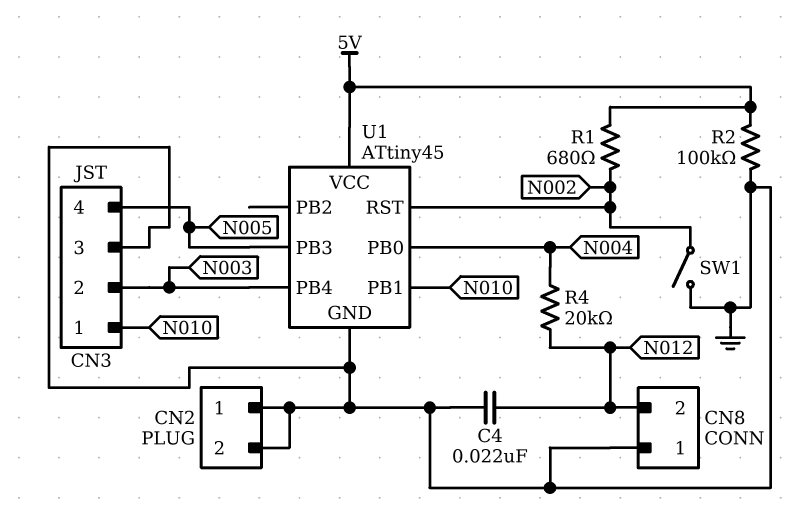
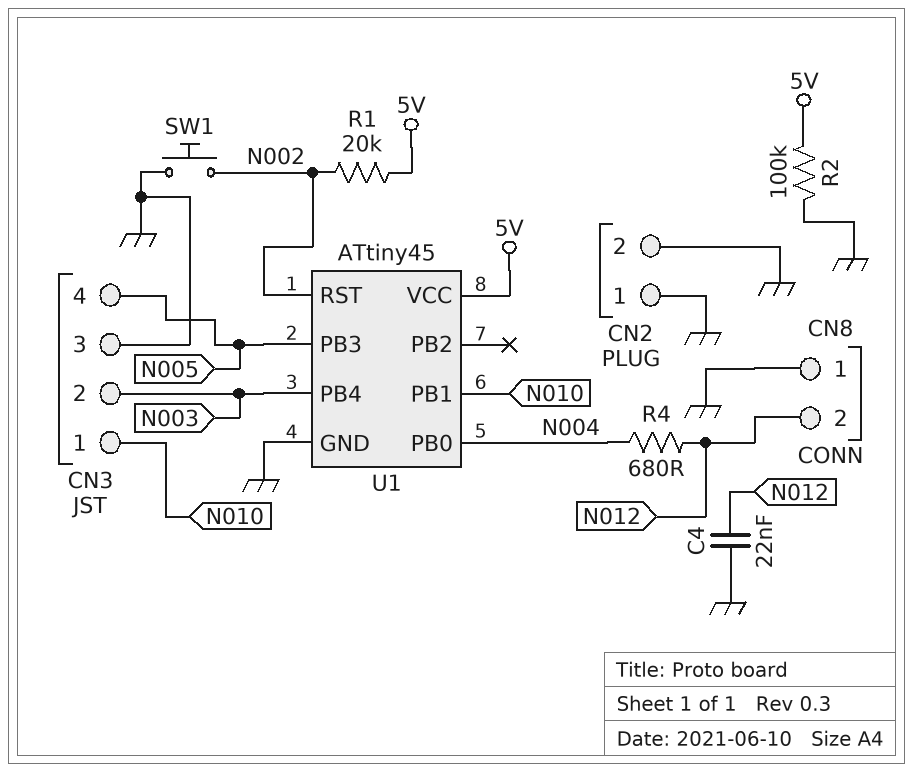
R1: 680 (5V, N002) -> 20k (5V, N002)
R4: 20k (N004, N012) -> 680 (N004, N012)
SW1: switch (GND, N002) -> button (GND, N002)

